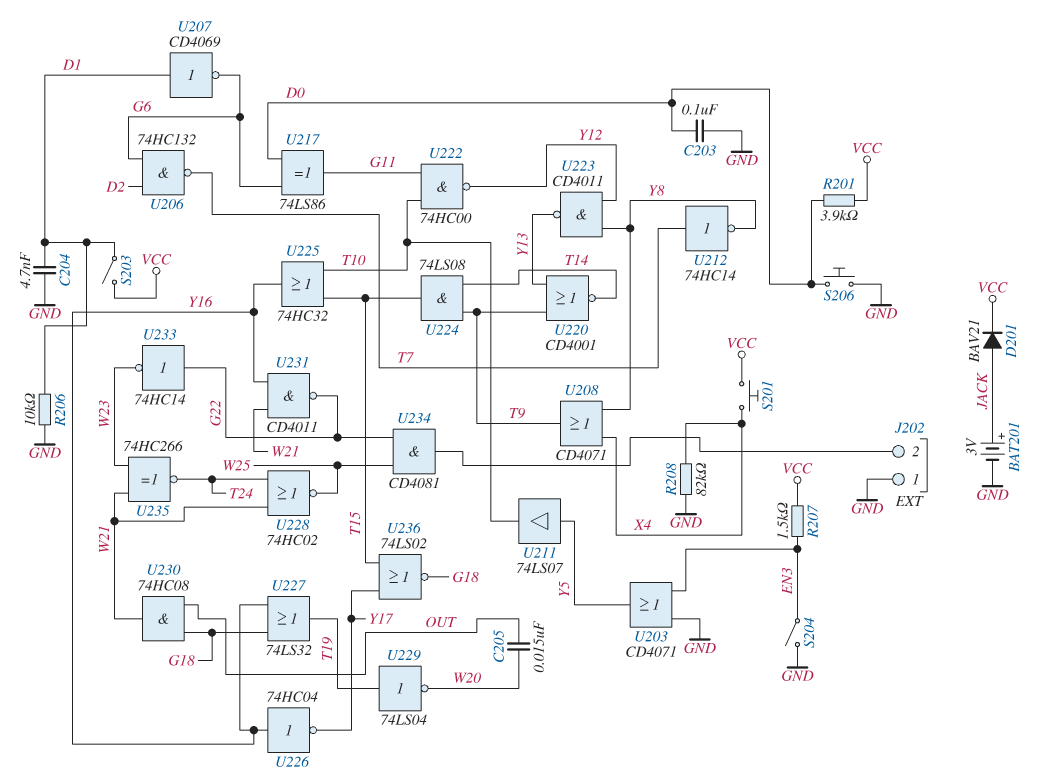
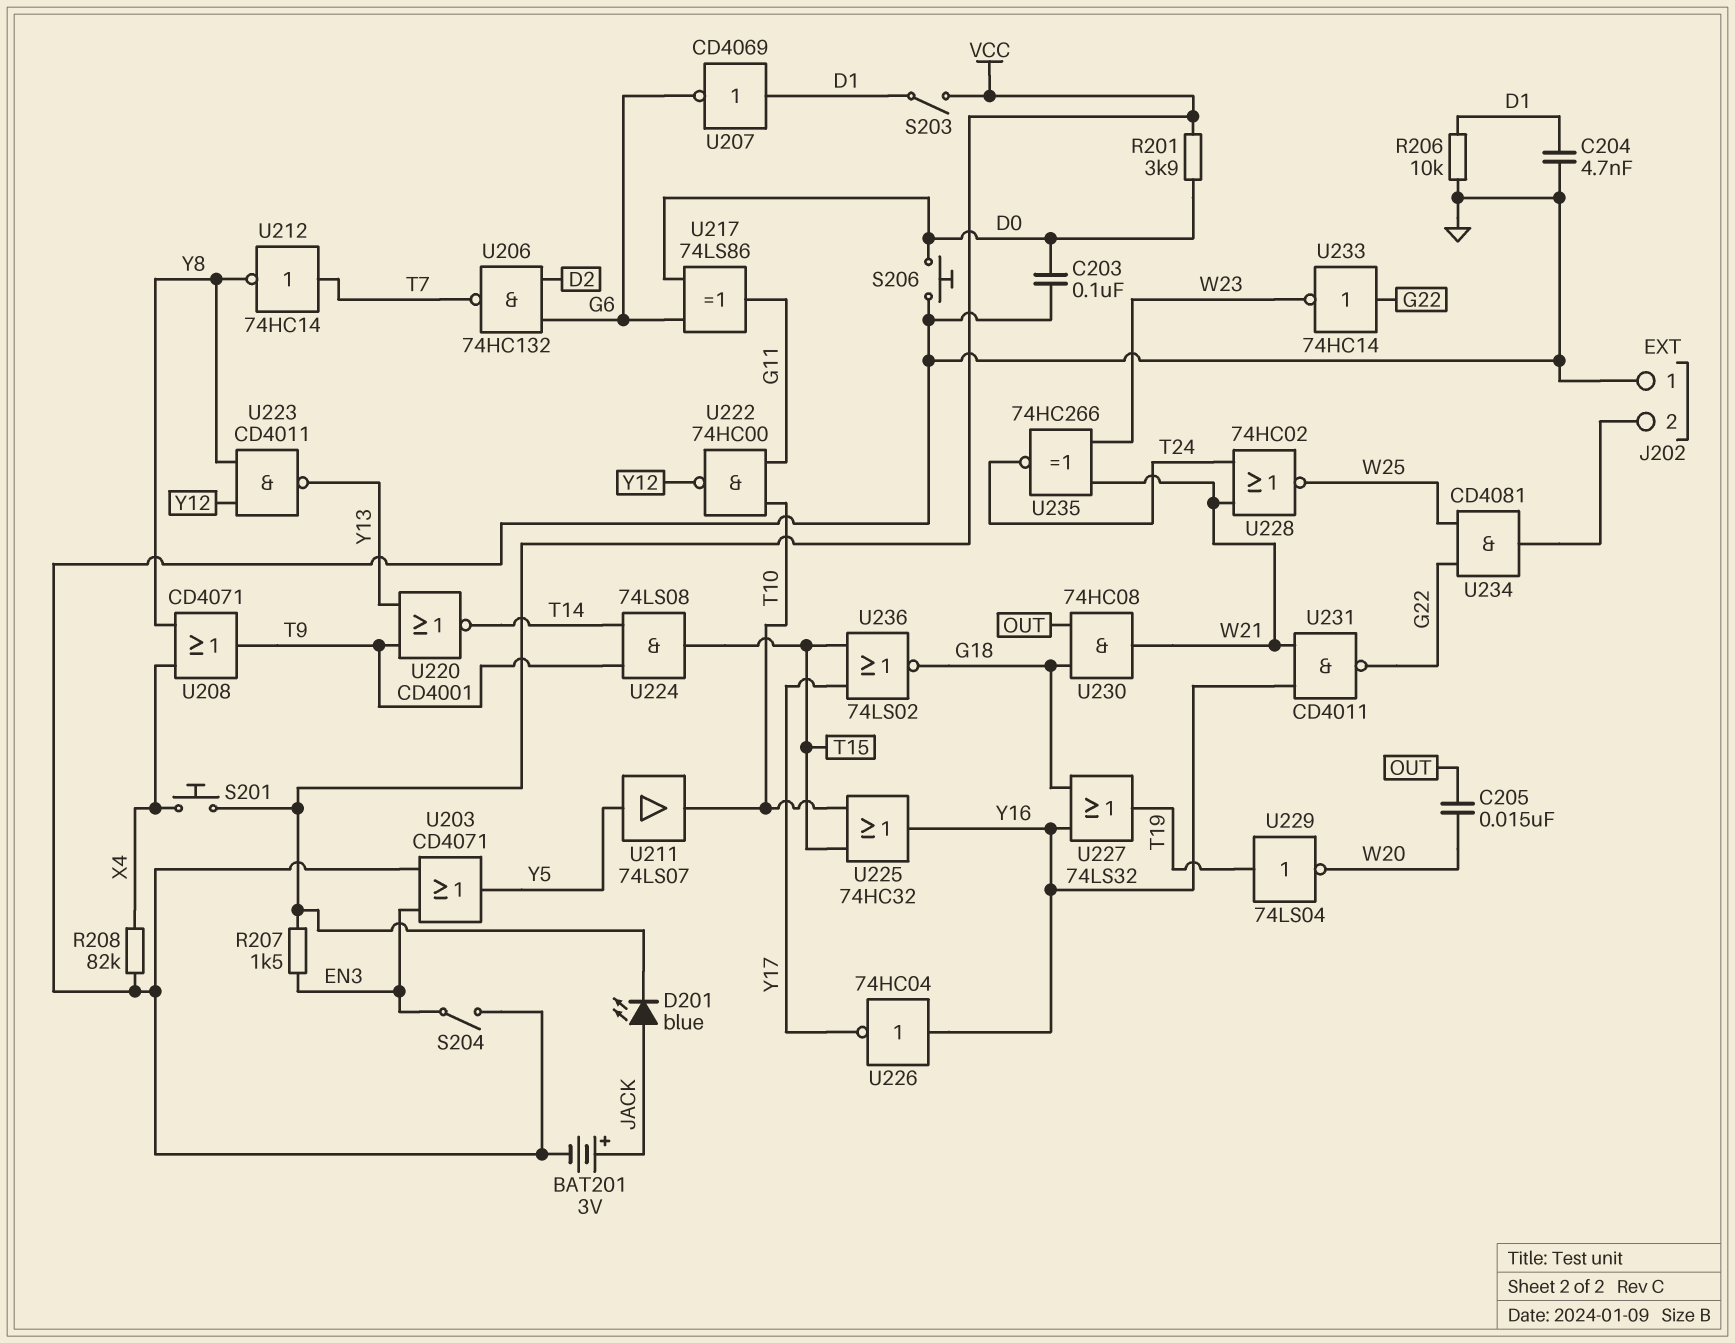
D201: diode BAV21 (A JACK, K VCC) -> LED blue (A JACK, K VCC)

